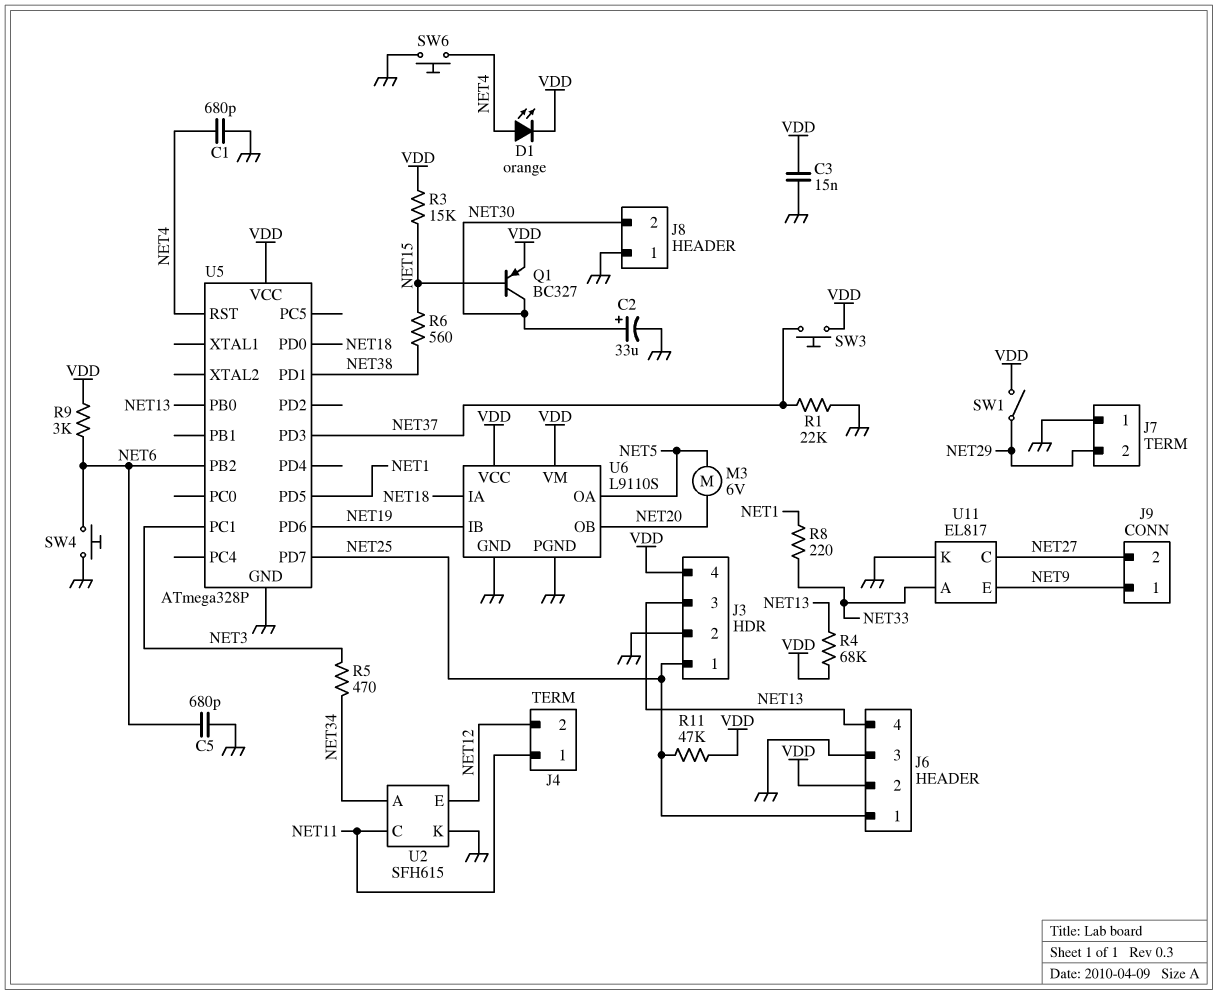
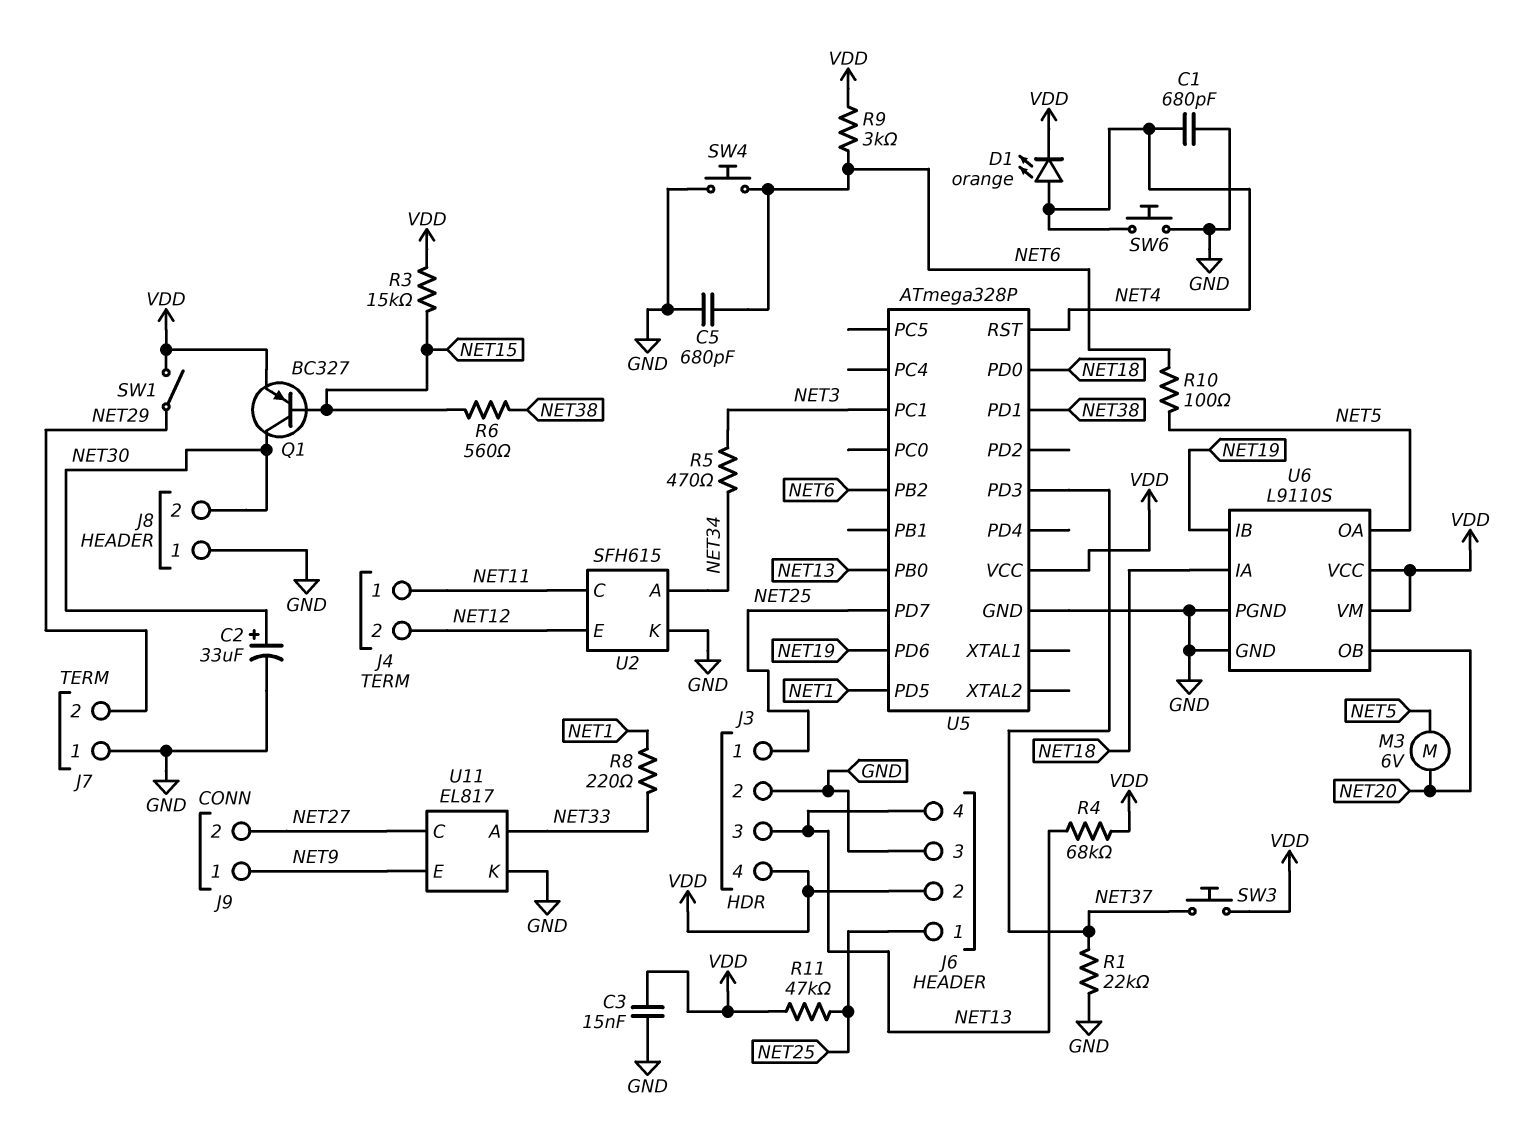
R10: none -> 100 (NET5, NET6)

